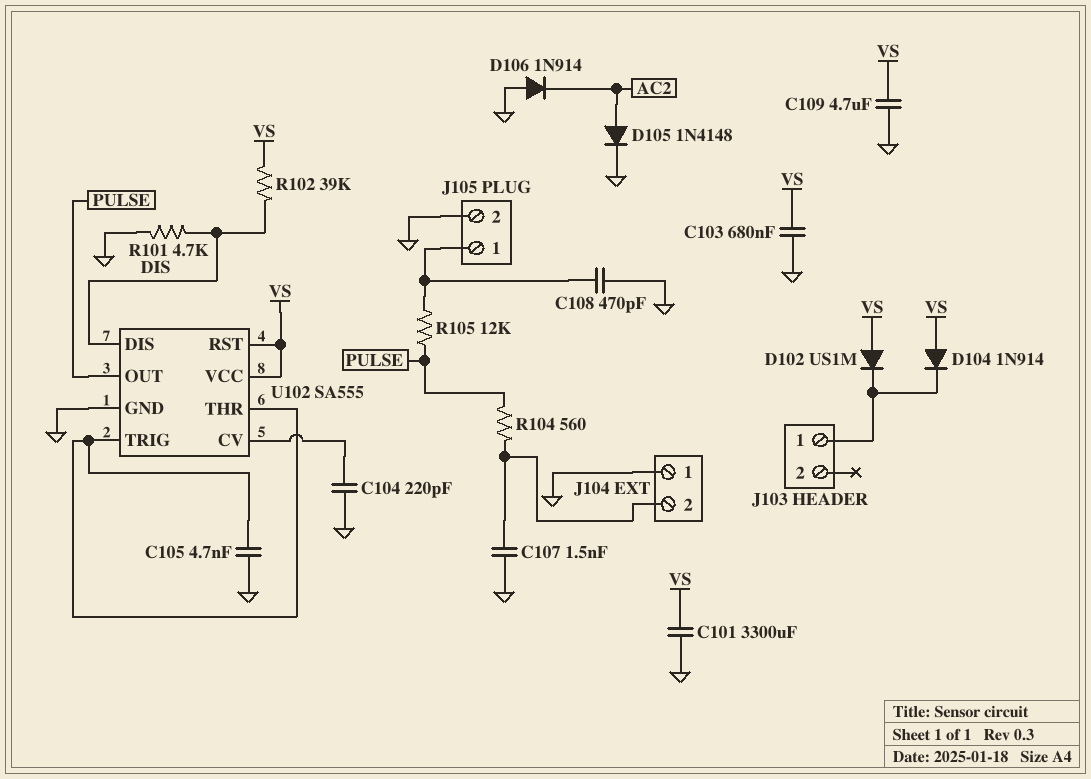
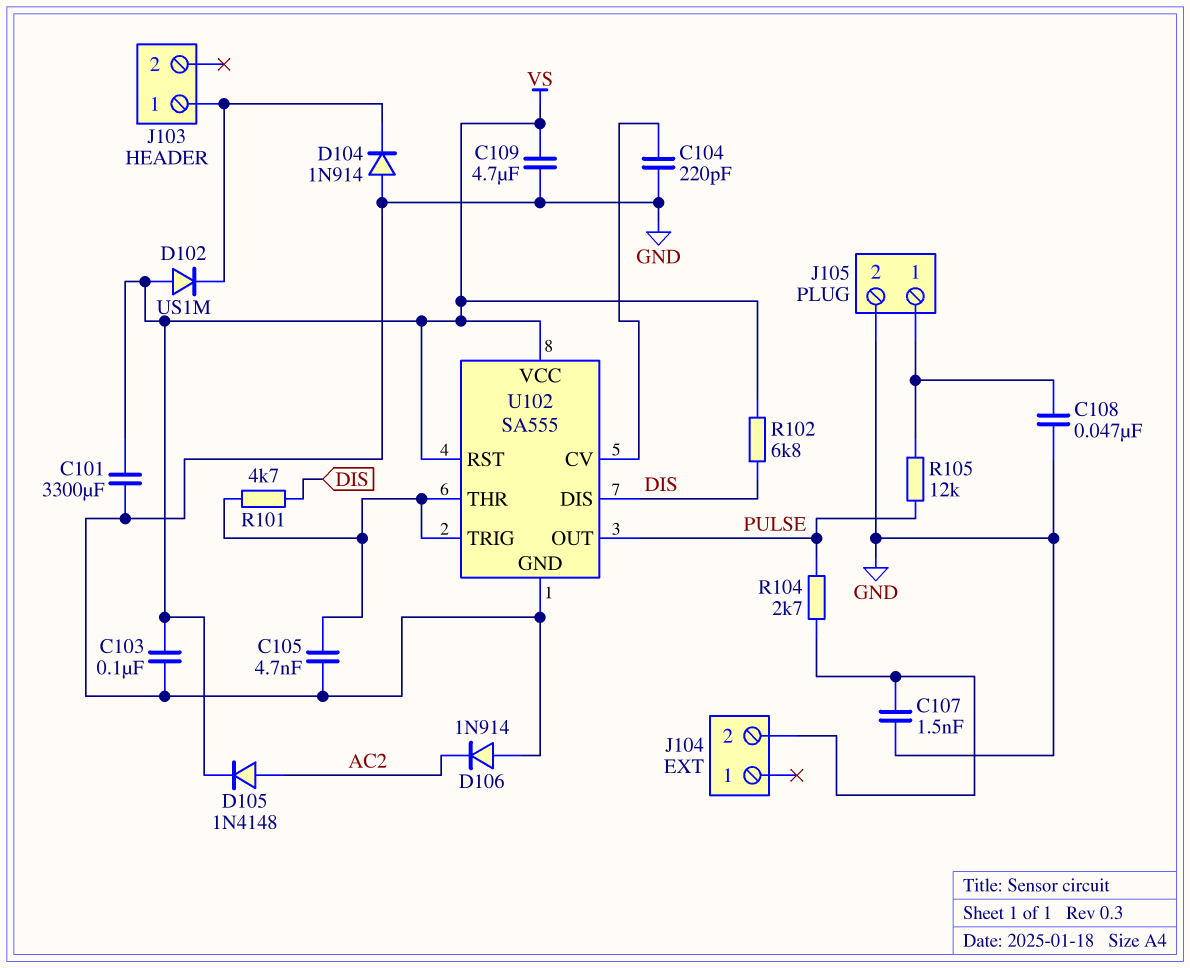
C103: 680nF (GND, VS) -> 100nF (GND, VS)
C108: 470pF (GND, J105/1) -> 47nF (GND, J105/1)
D104: diode 1N914 (A VS, K J103/1) -> diode 1N914 (A GND, K J103/1)
D105: diode 1N4148 (A AC2, K GND) -> diode 1N4148 (A AC2, K VS)
J104 pin 1: GND -> none
R101: 4.7k (DIS, GND) -> 4.7k (DIS, U102/THR)
R102: 39k (DIS, VS) -> 6.8k (DIS, VS)
R104: 560 (J104/2, PULSE) -> 2.7k (J104/2, PULSE)

